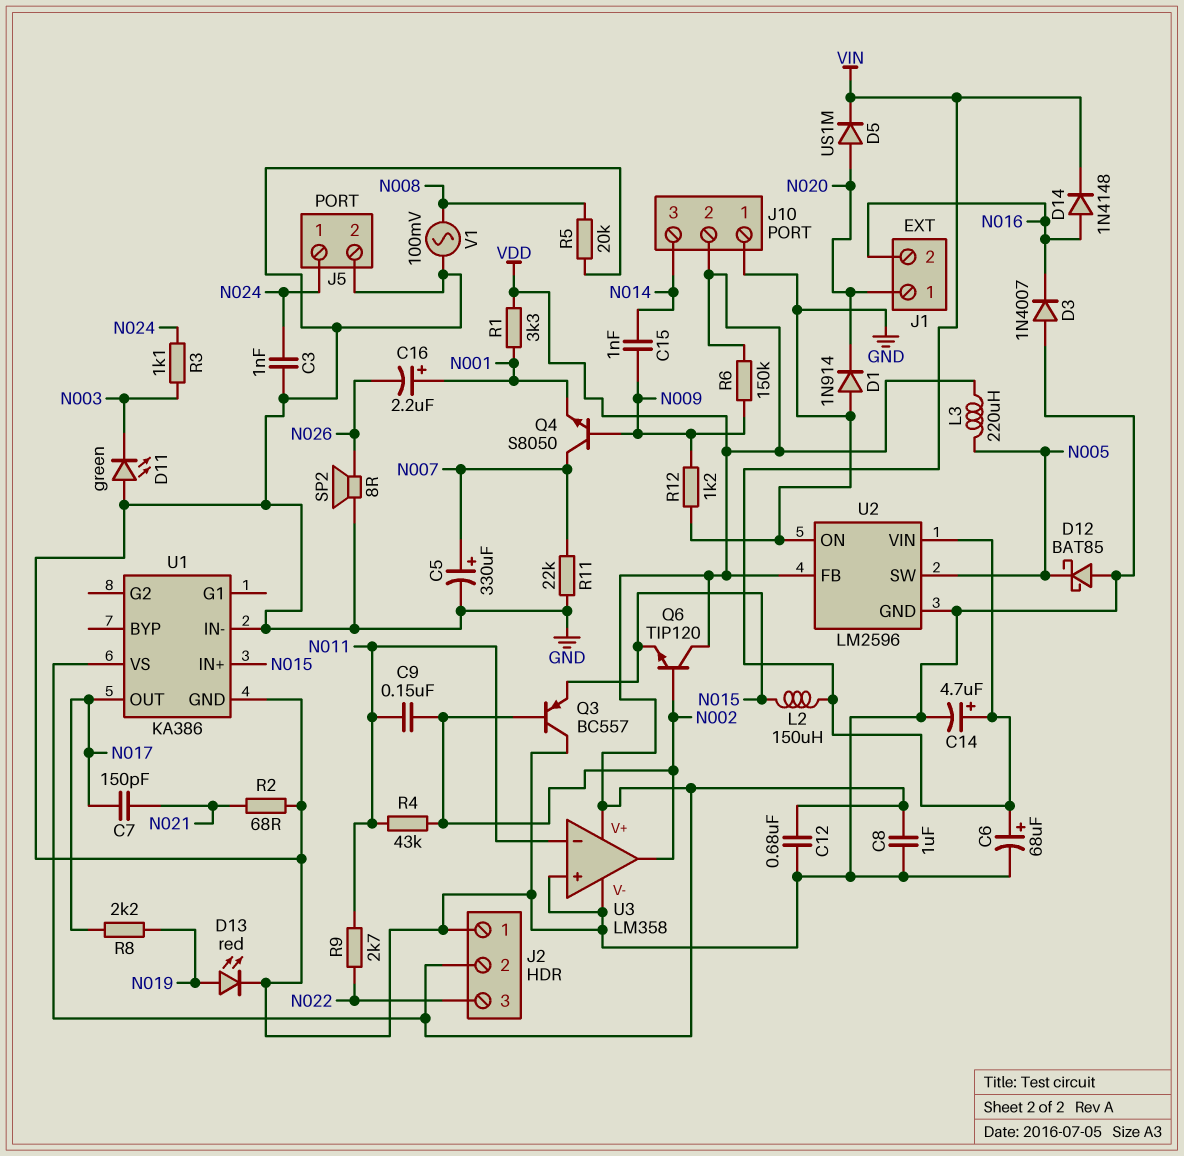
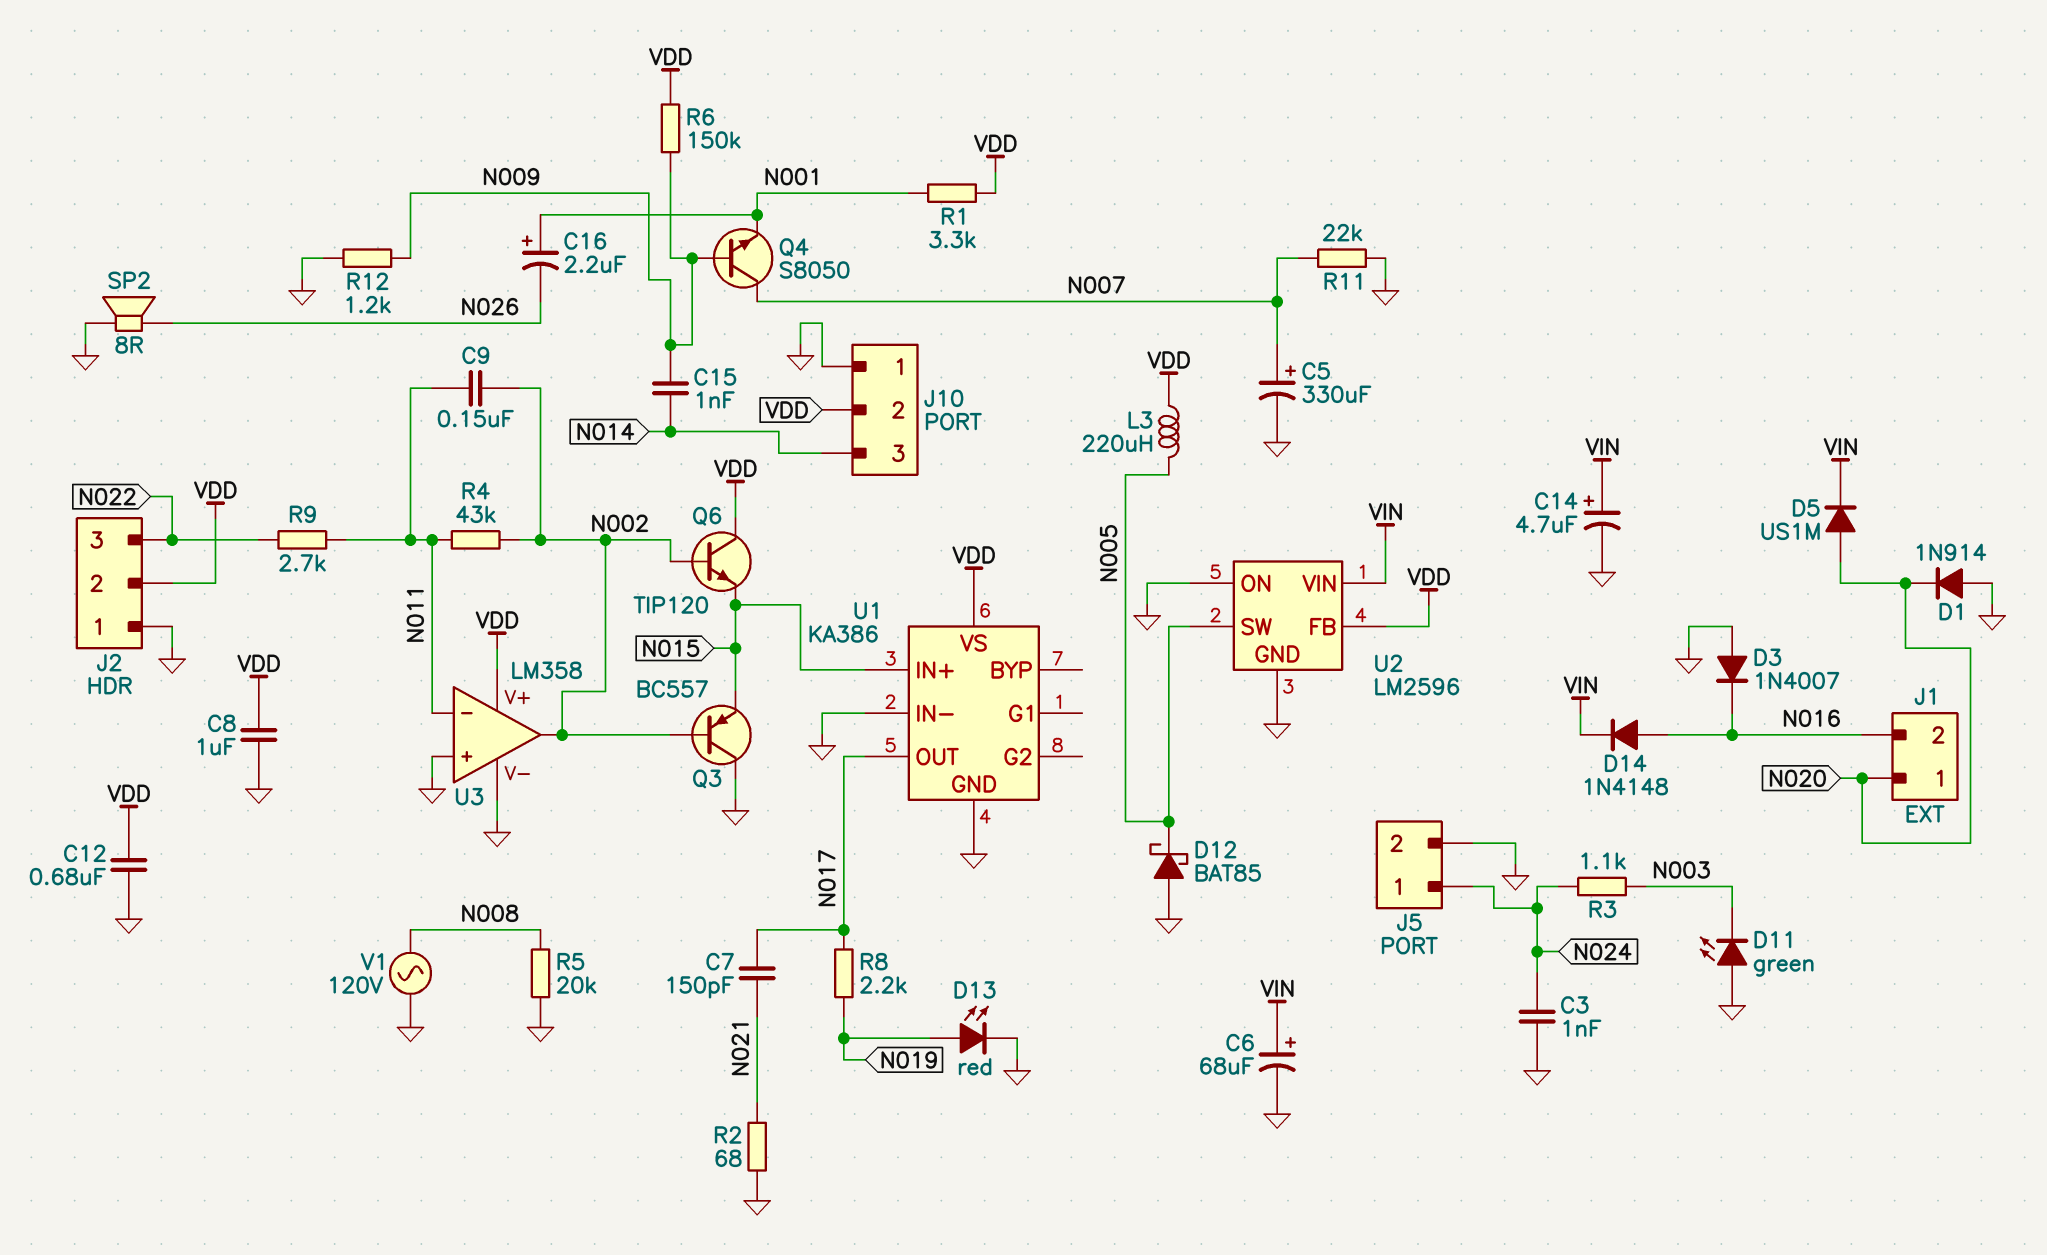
L2: 150uH (N015, VIN) -> none
V1: AC 100mV (GND, N008) -> AC 120V (GND, N008)

